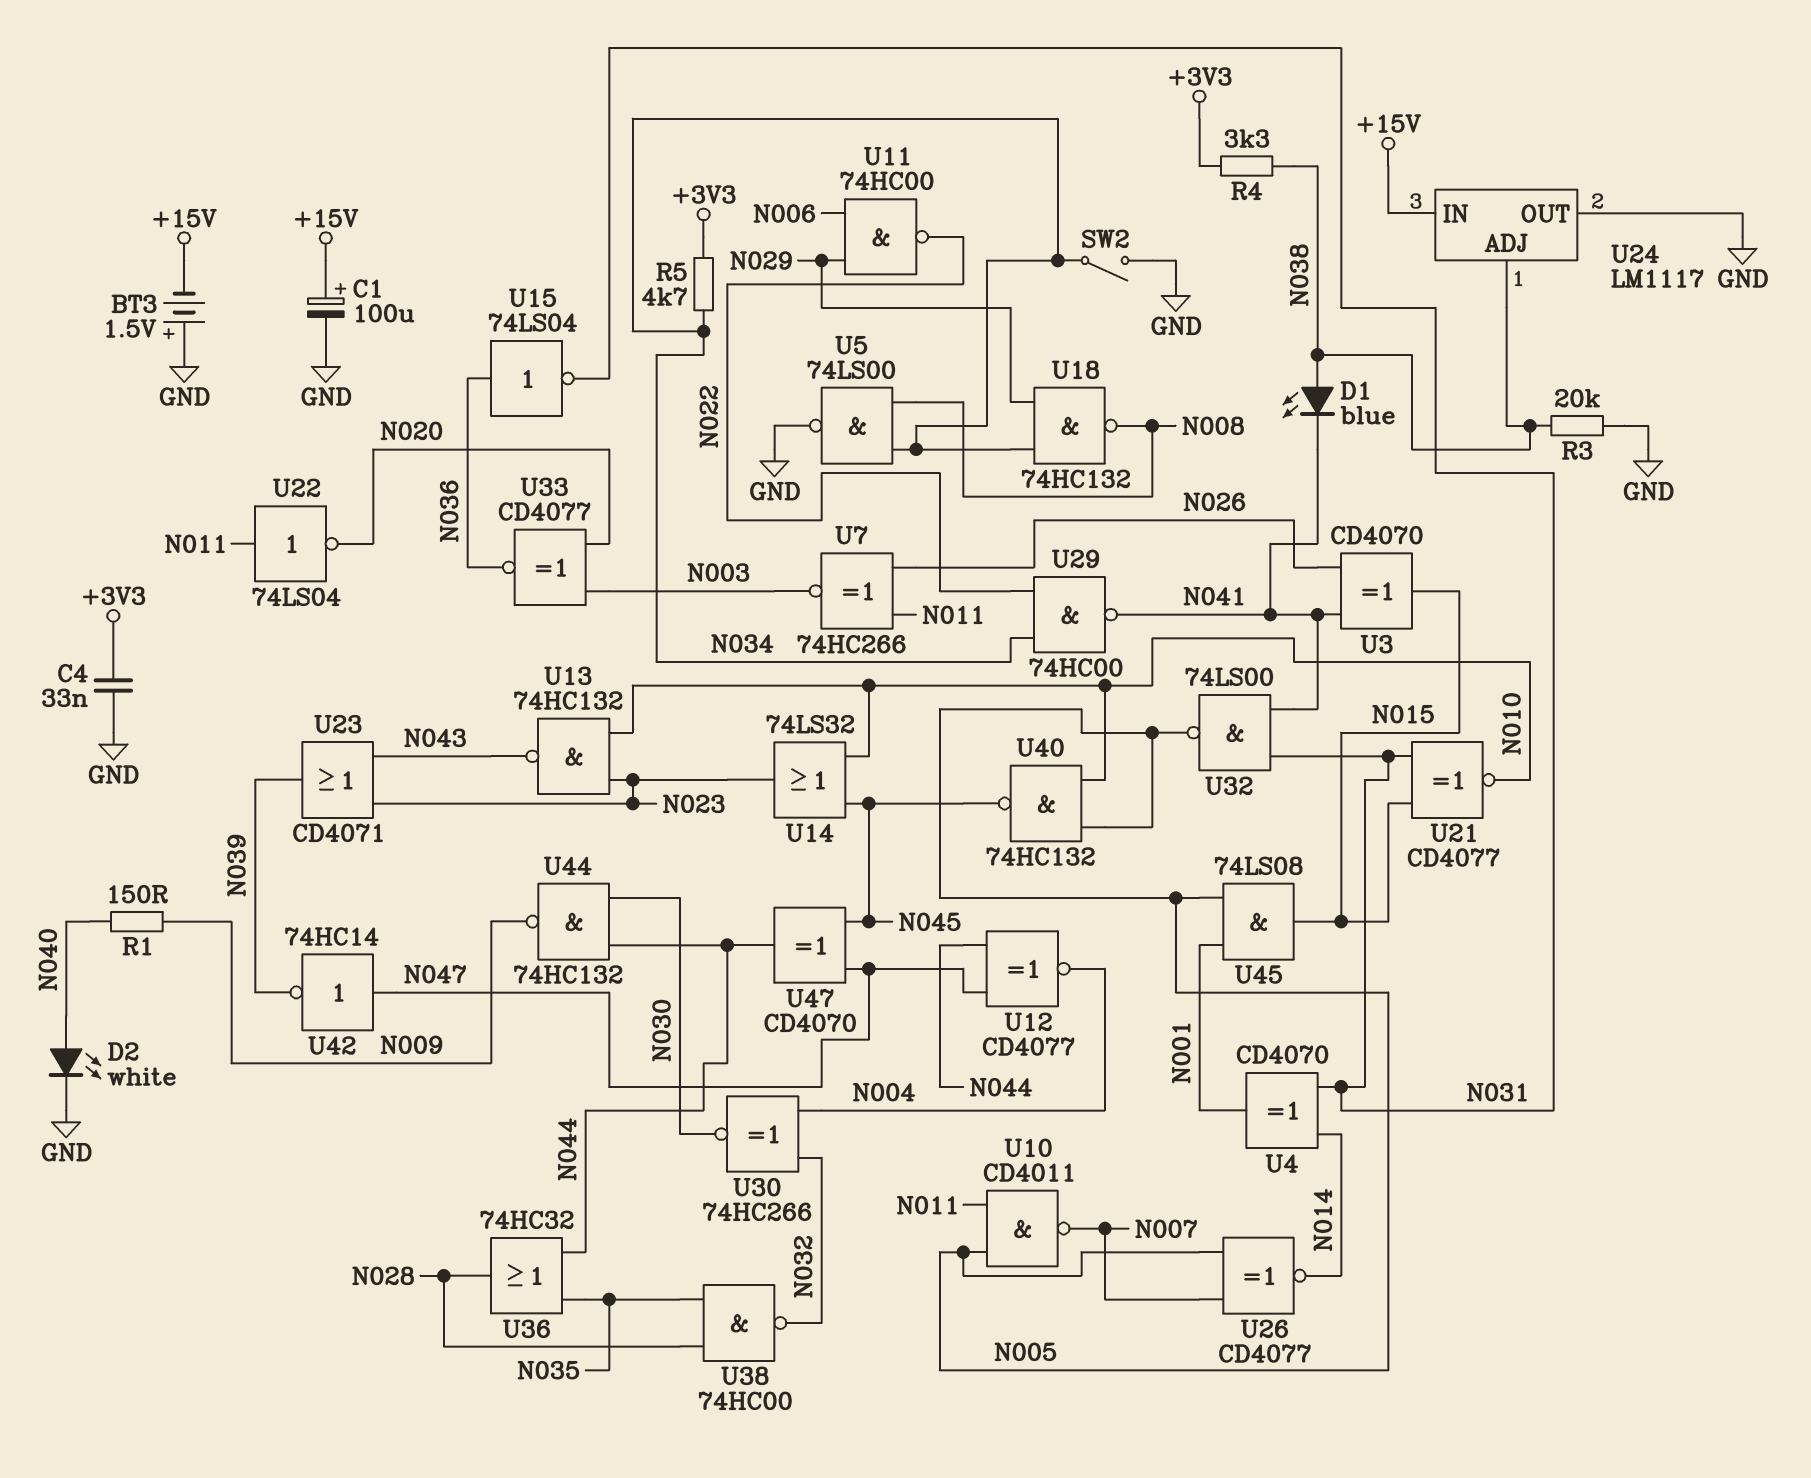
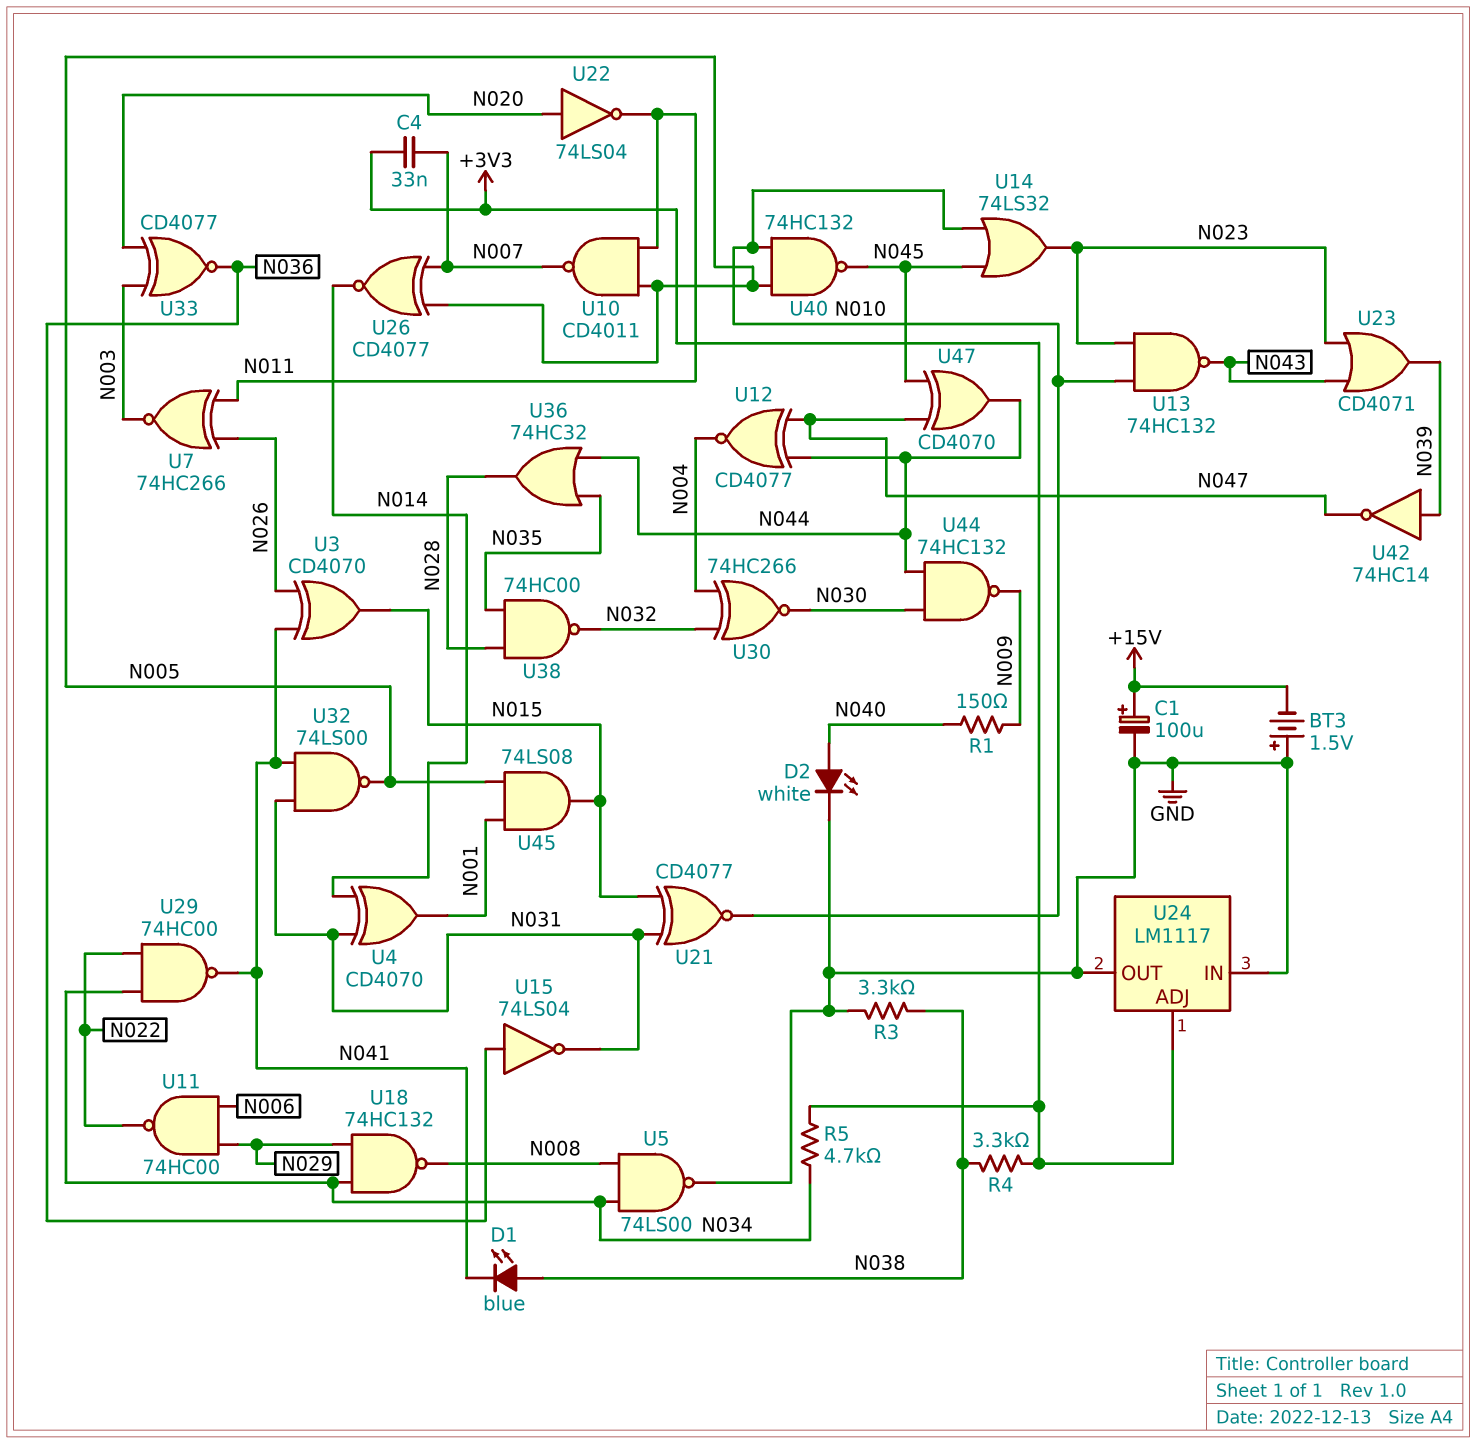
C4: 33nF (+3V3, GND) -> 33nF (+3V3, N007)
R3: 20k (GND, N038) -> 3.3k (GND, N038)
SW2: switch (GND, N034) -> none
U22: NOT 74LS04 (in N011, out N020) -> NOT 74LS04 (in N020, out N011)
U24 pin ADJ: N038 -> +3V3
U24 pin IN: +15V -> GND
U42: NOT 74HC14 (in N047, out N039) -> NOT 74HC14 (in N039, out N047)

